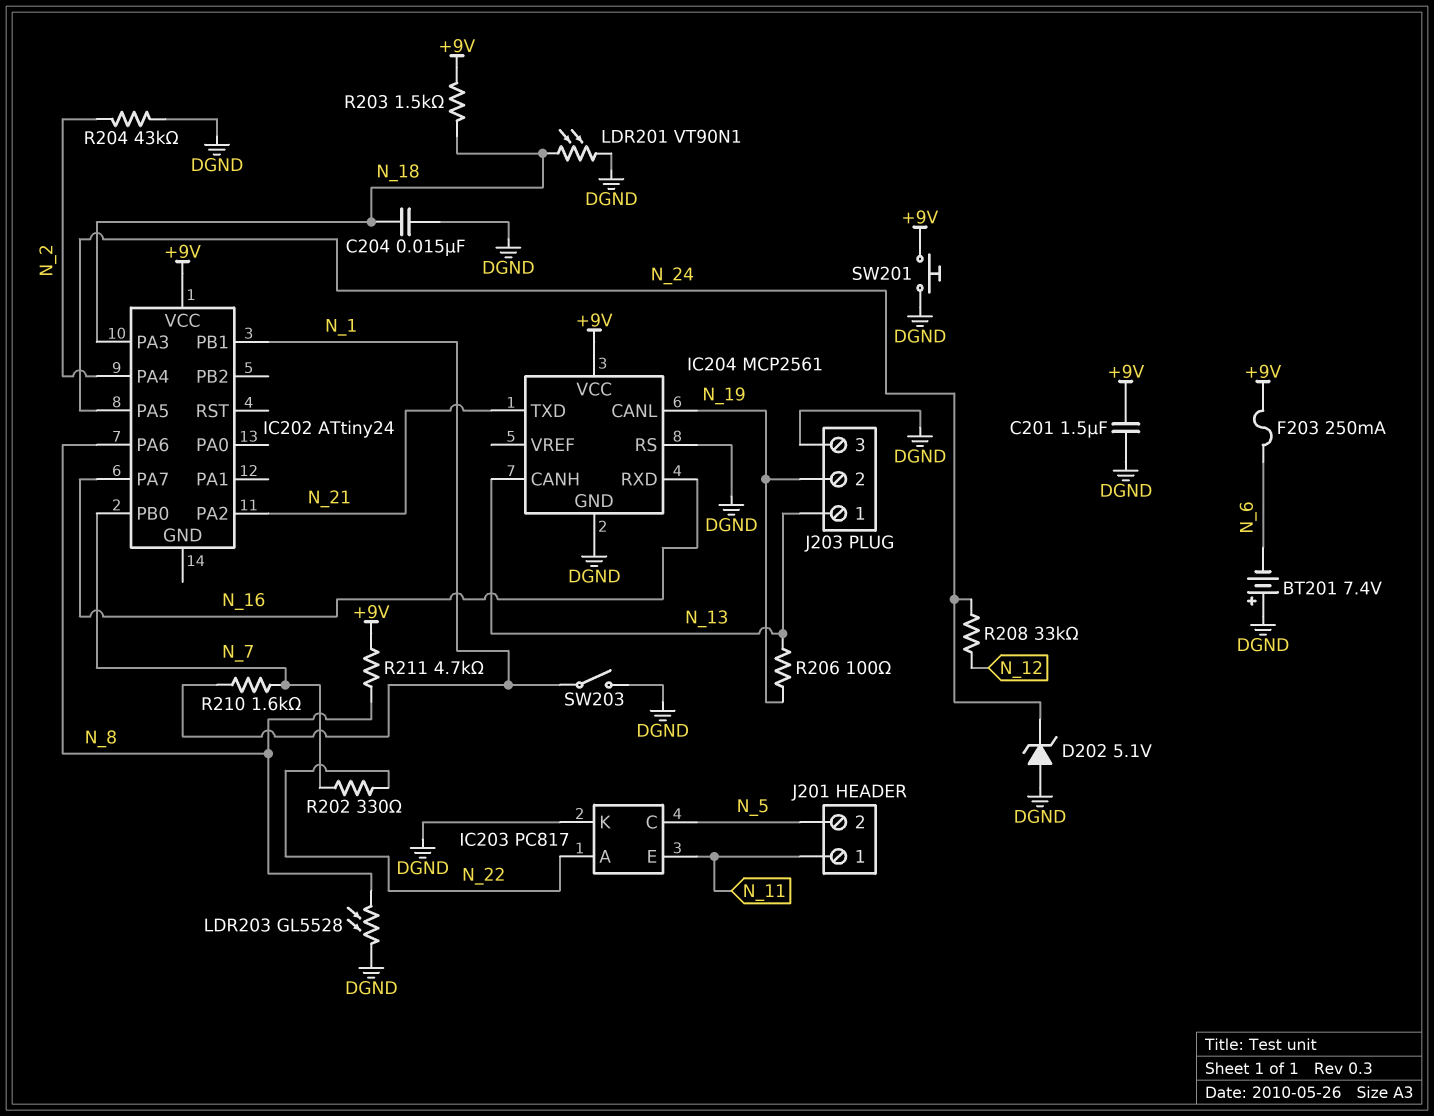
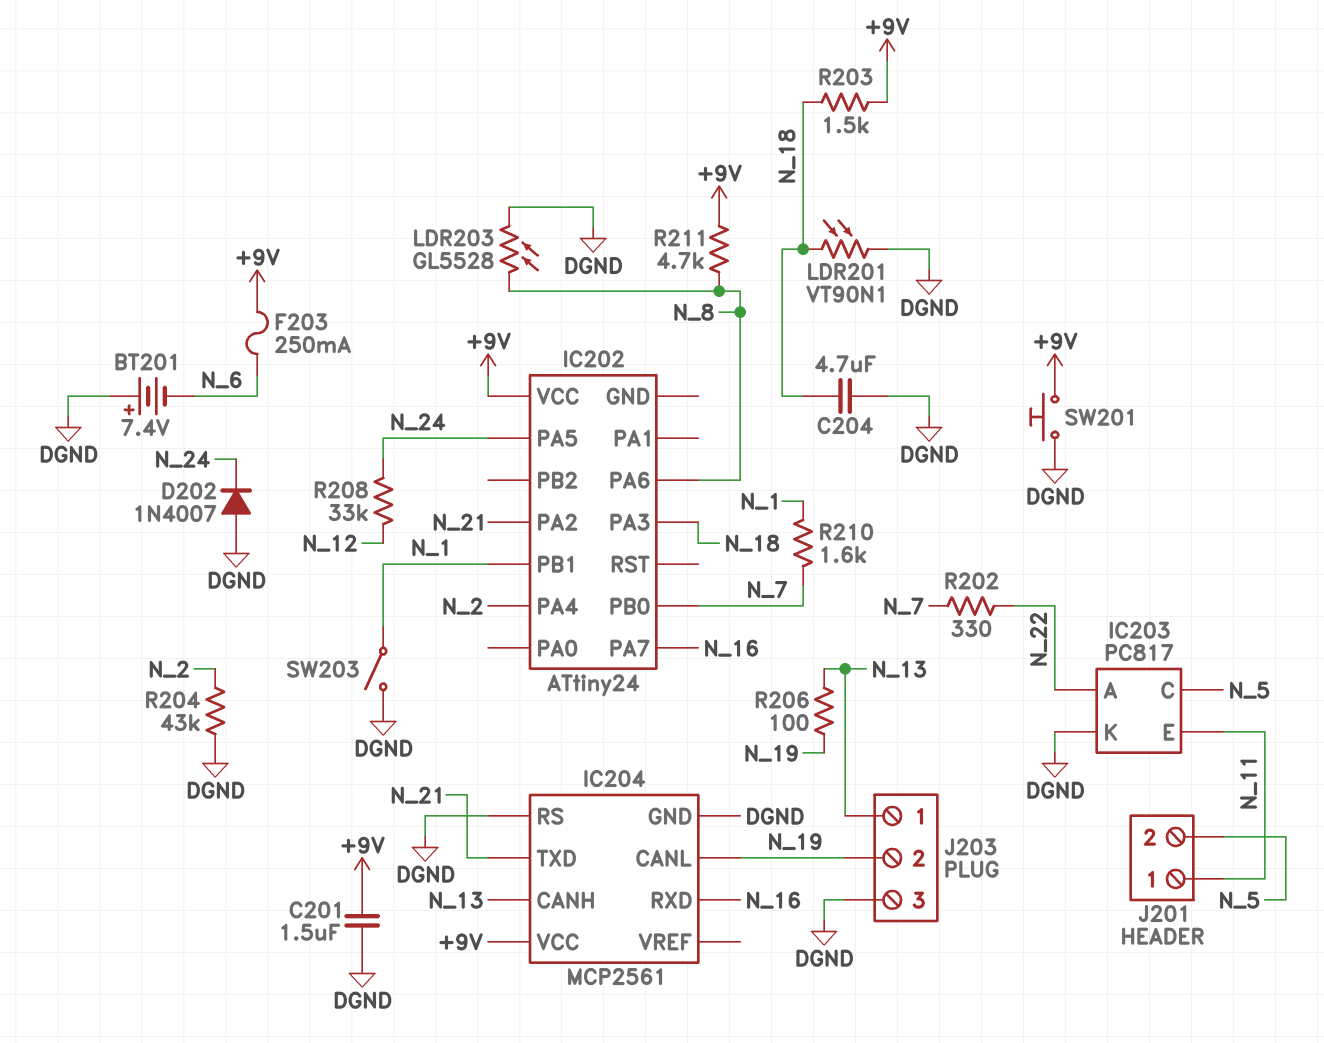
C204: 15nF (DGND, N_18) -> 4.7uF (DGND, N_18)
D202: zener 5.1V (A DGND, K N_24) -> diode 1N4007 (A DGND, K N_24)

